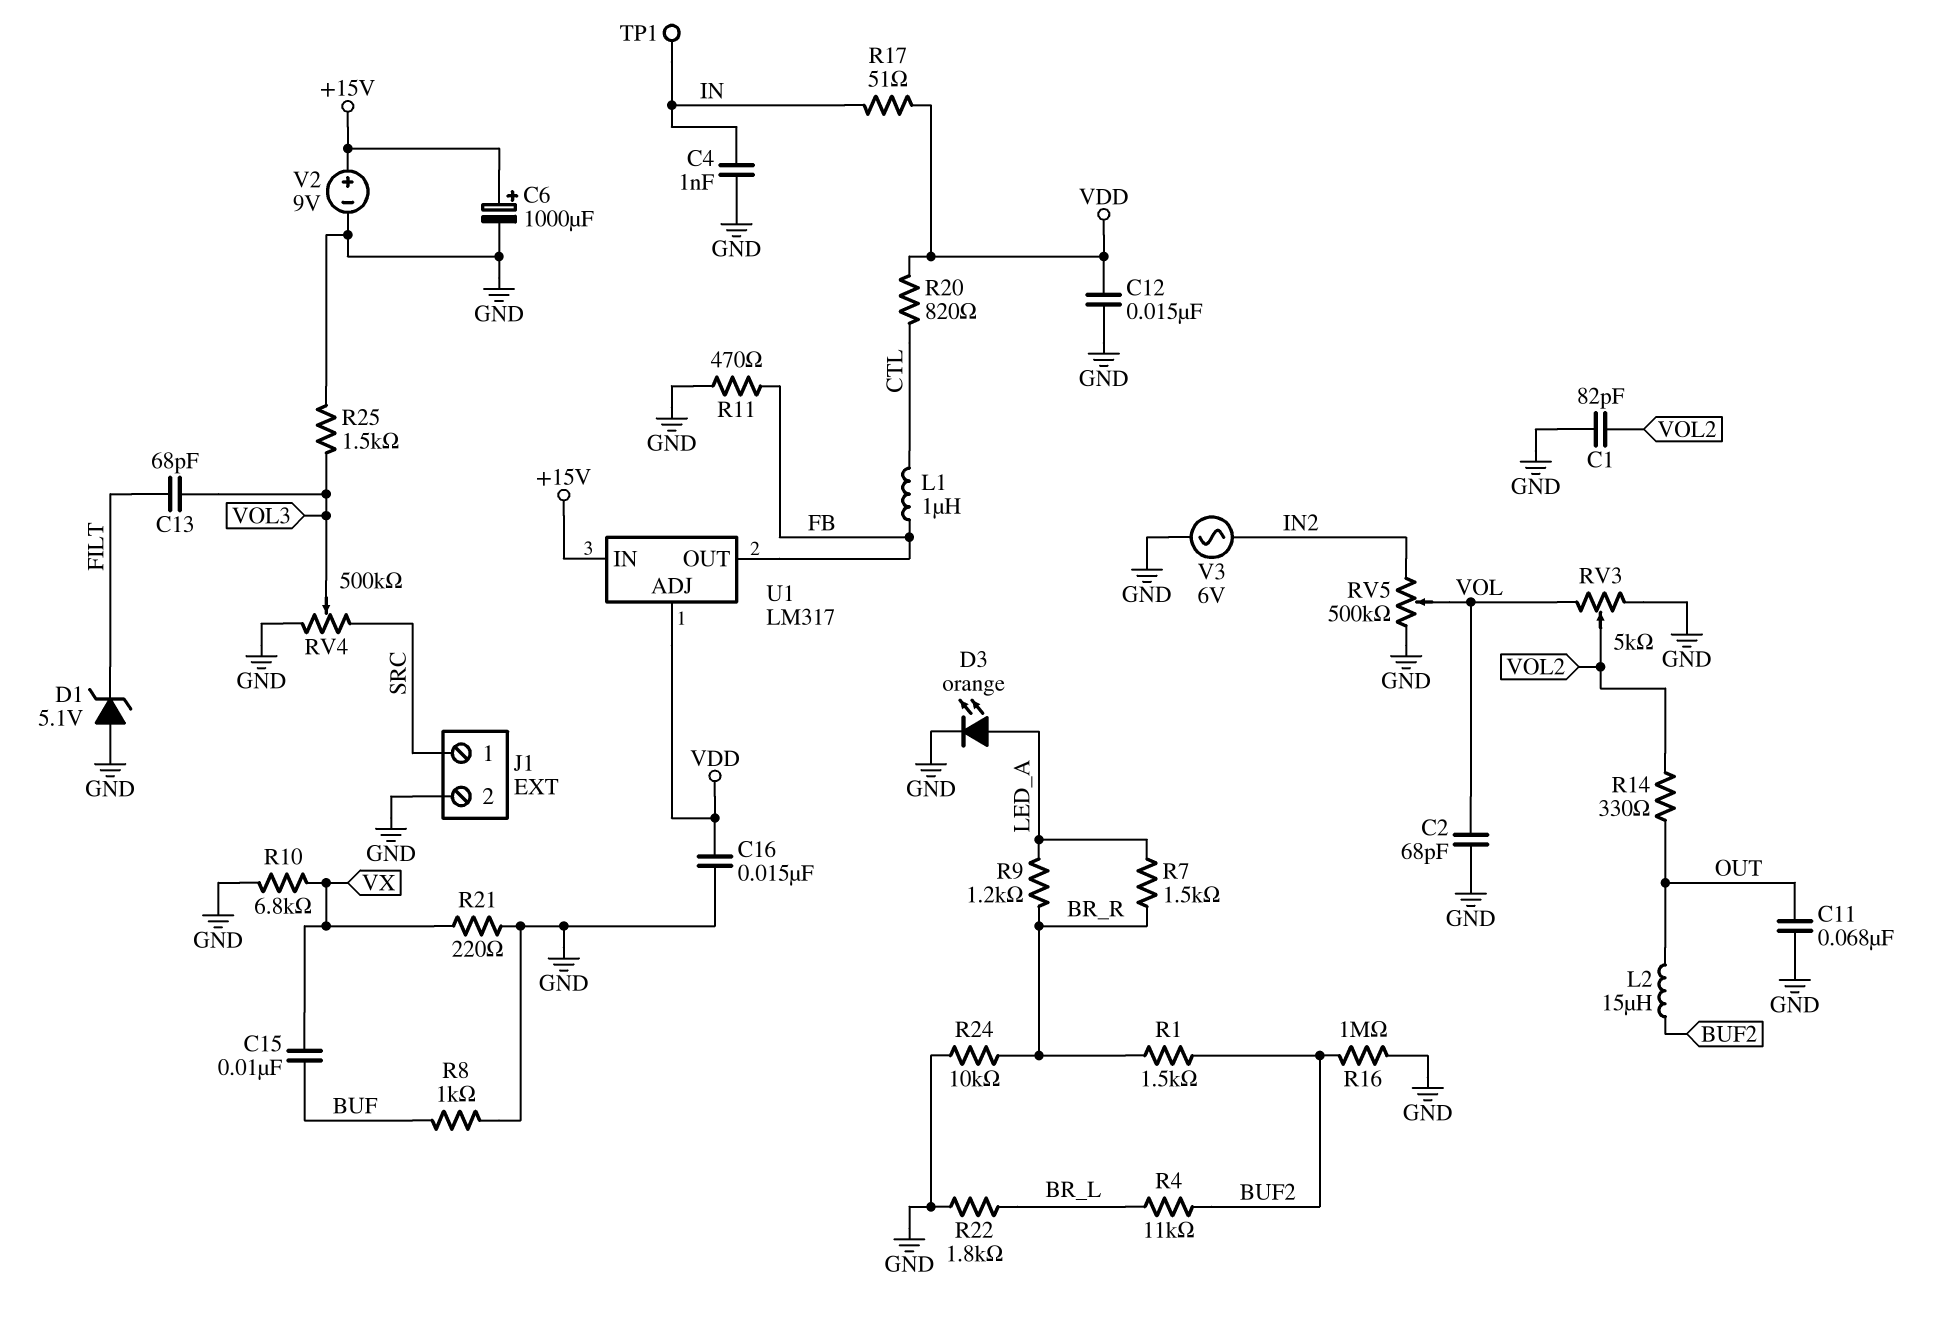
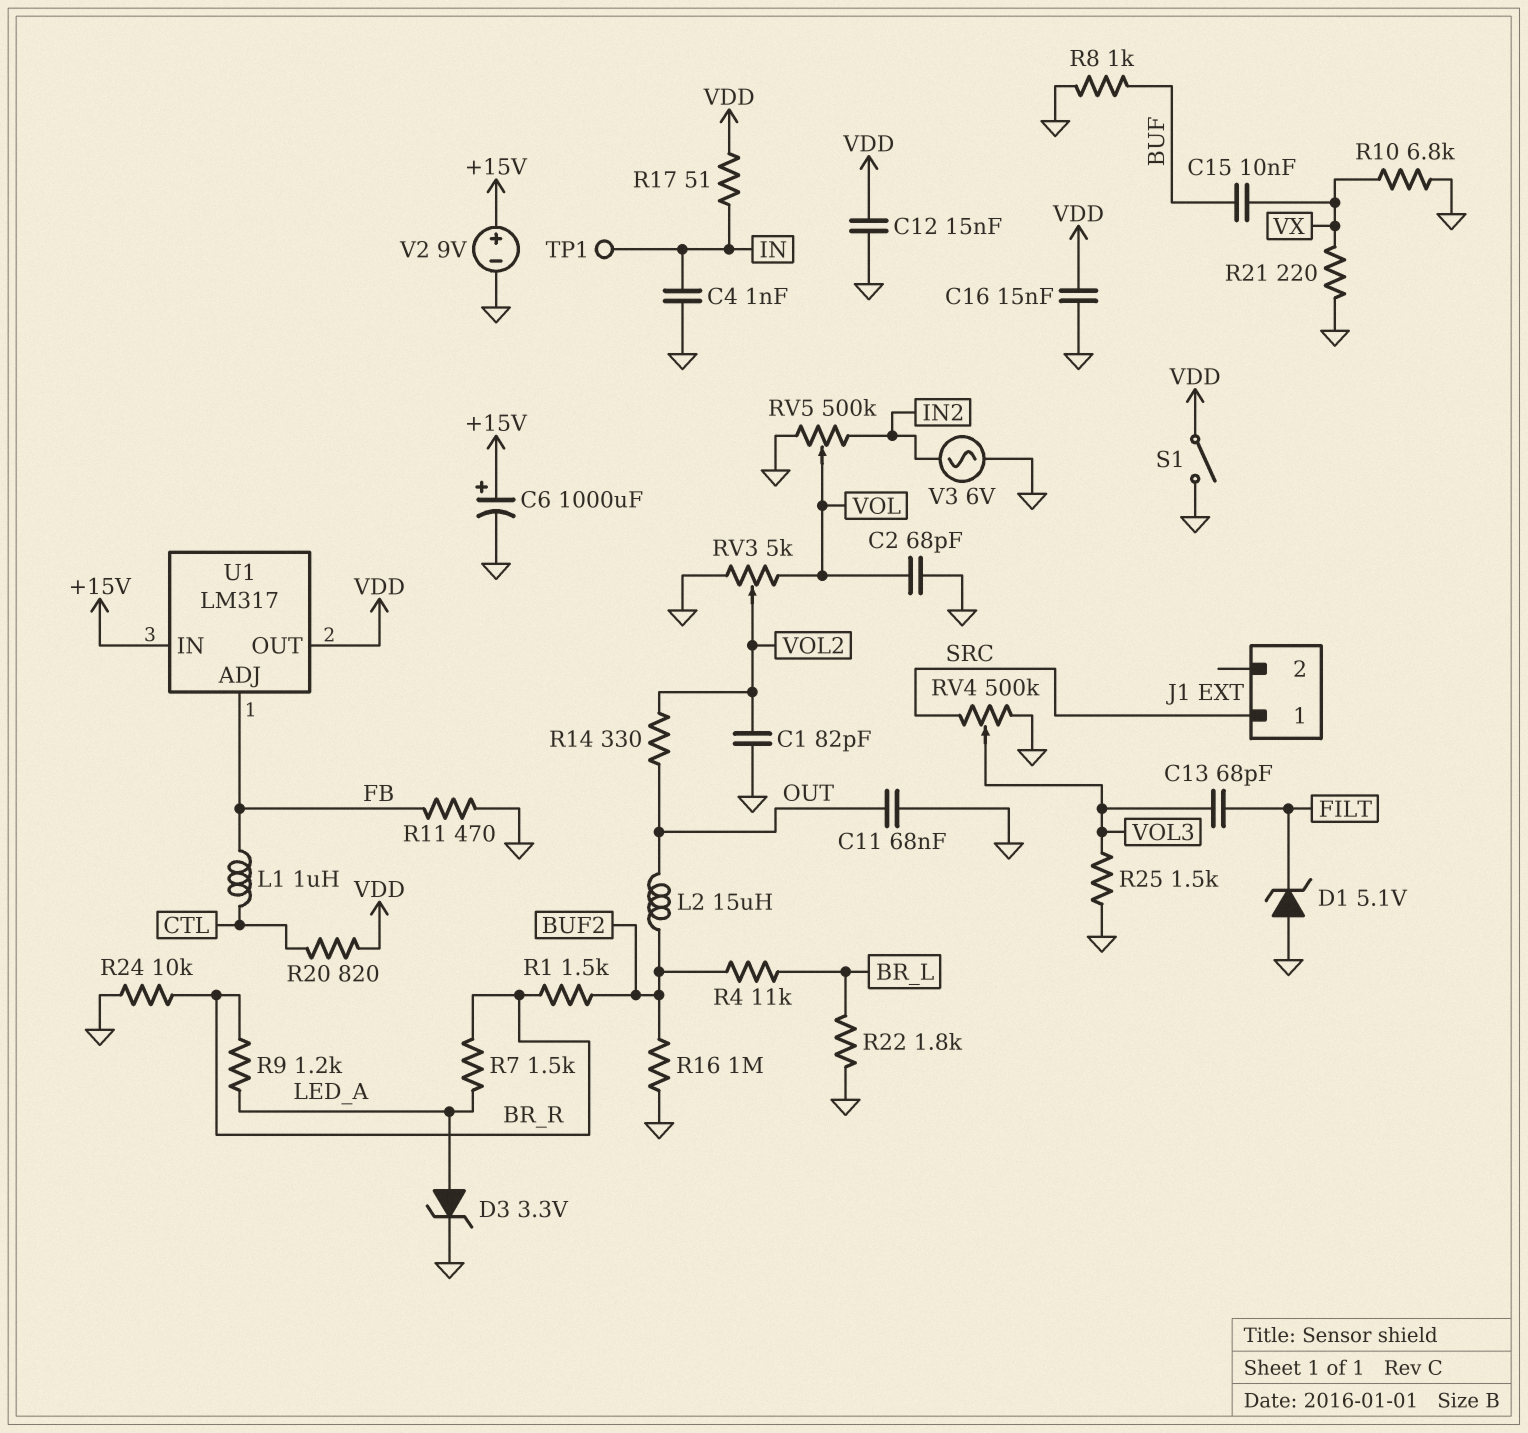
D3: LED orange (A LED_A, K GND) -> zener 3.3V (A LED_A, K GND)
J1 pin 2: GND -> none
S1: none -> switch (GND, VDD)
U1 pin ADJ: VDD -> FB
U1 pin OUT: FB -> VDD

